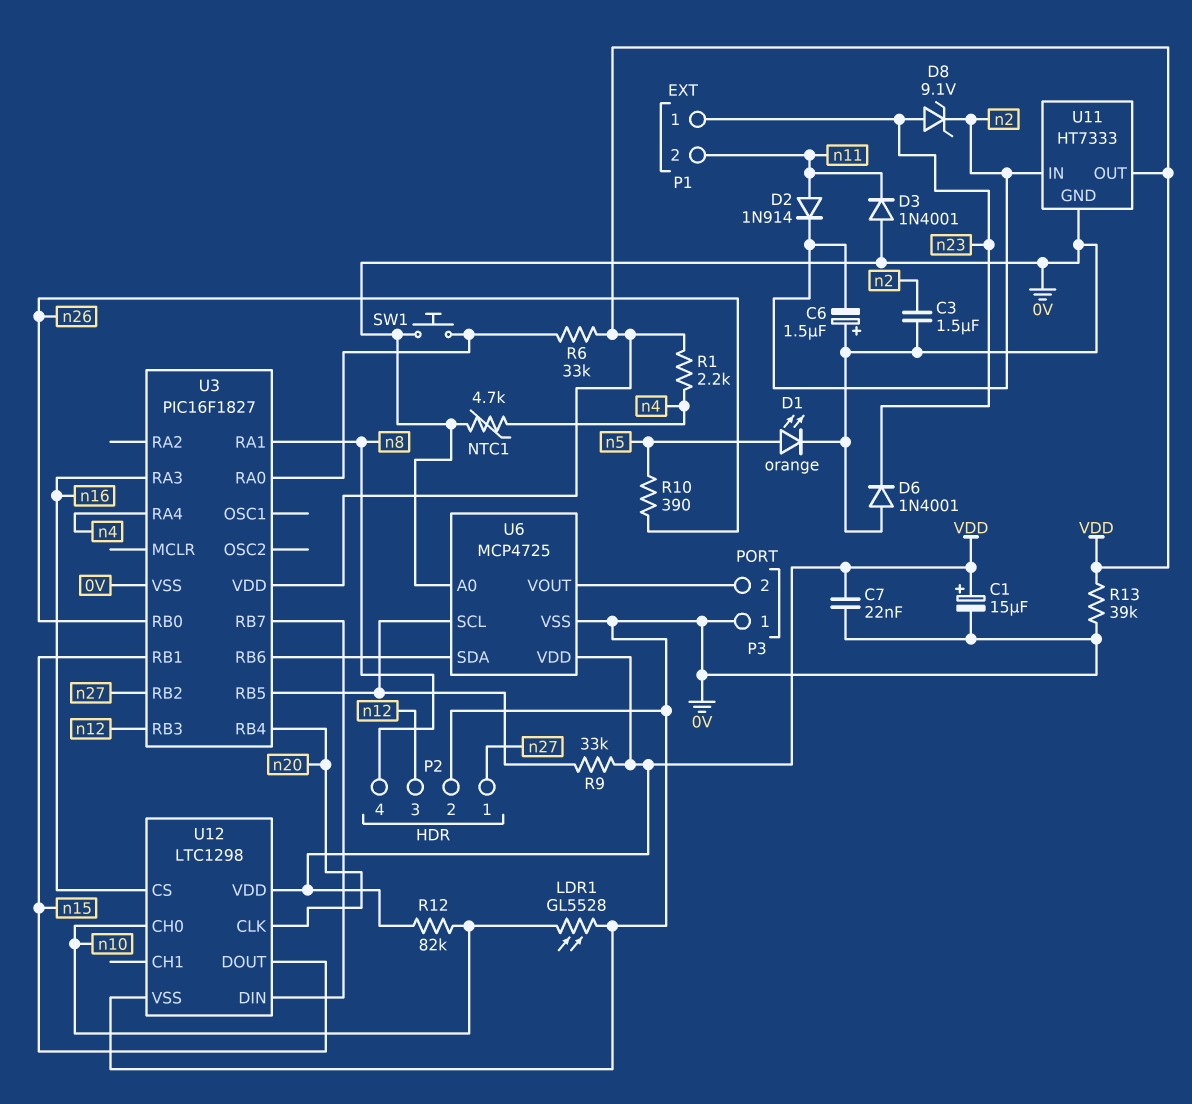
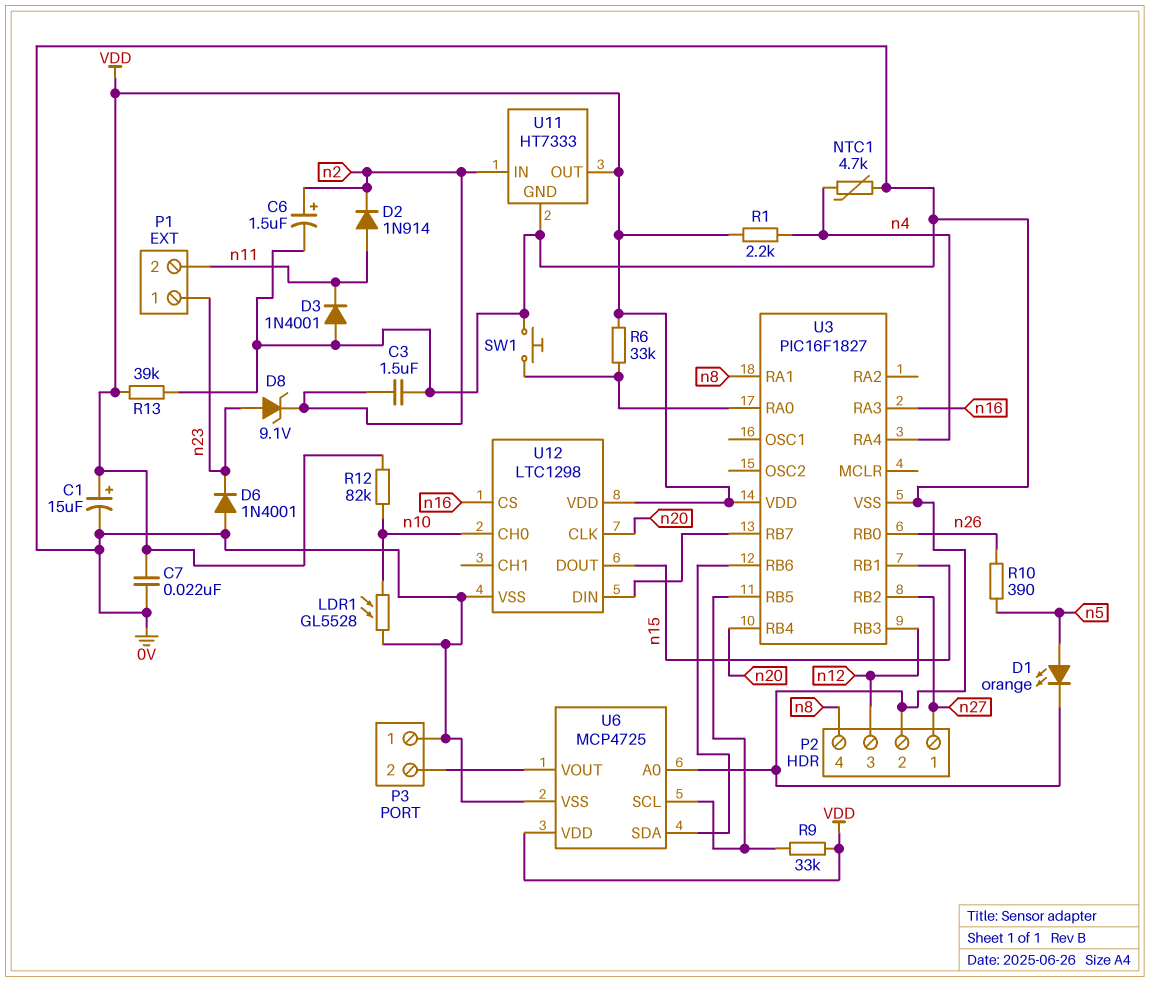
C6: 1.5uF (plus 0V, minus n2) -> 1.5uF (plus n2, minus 0V)

